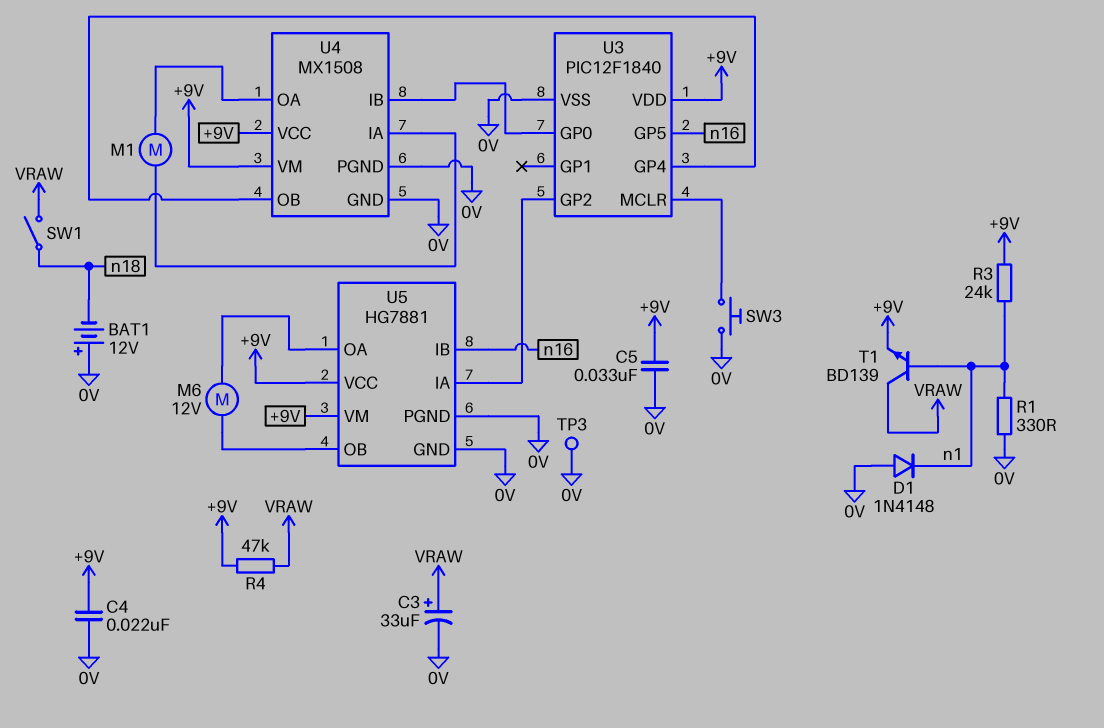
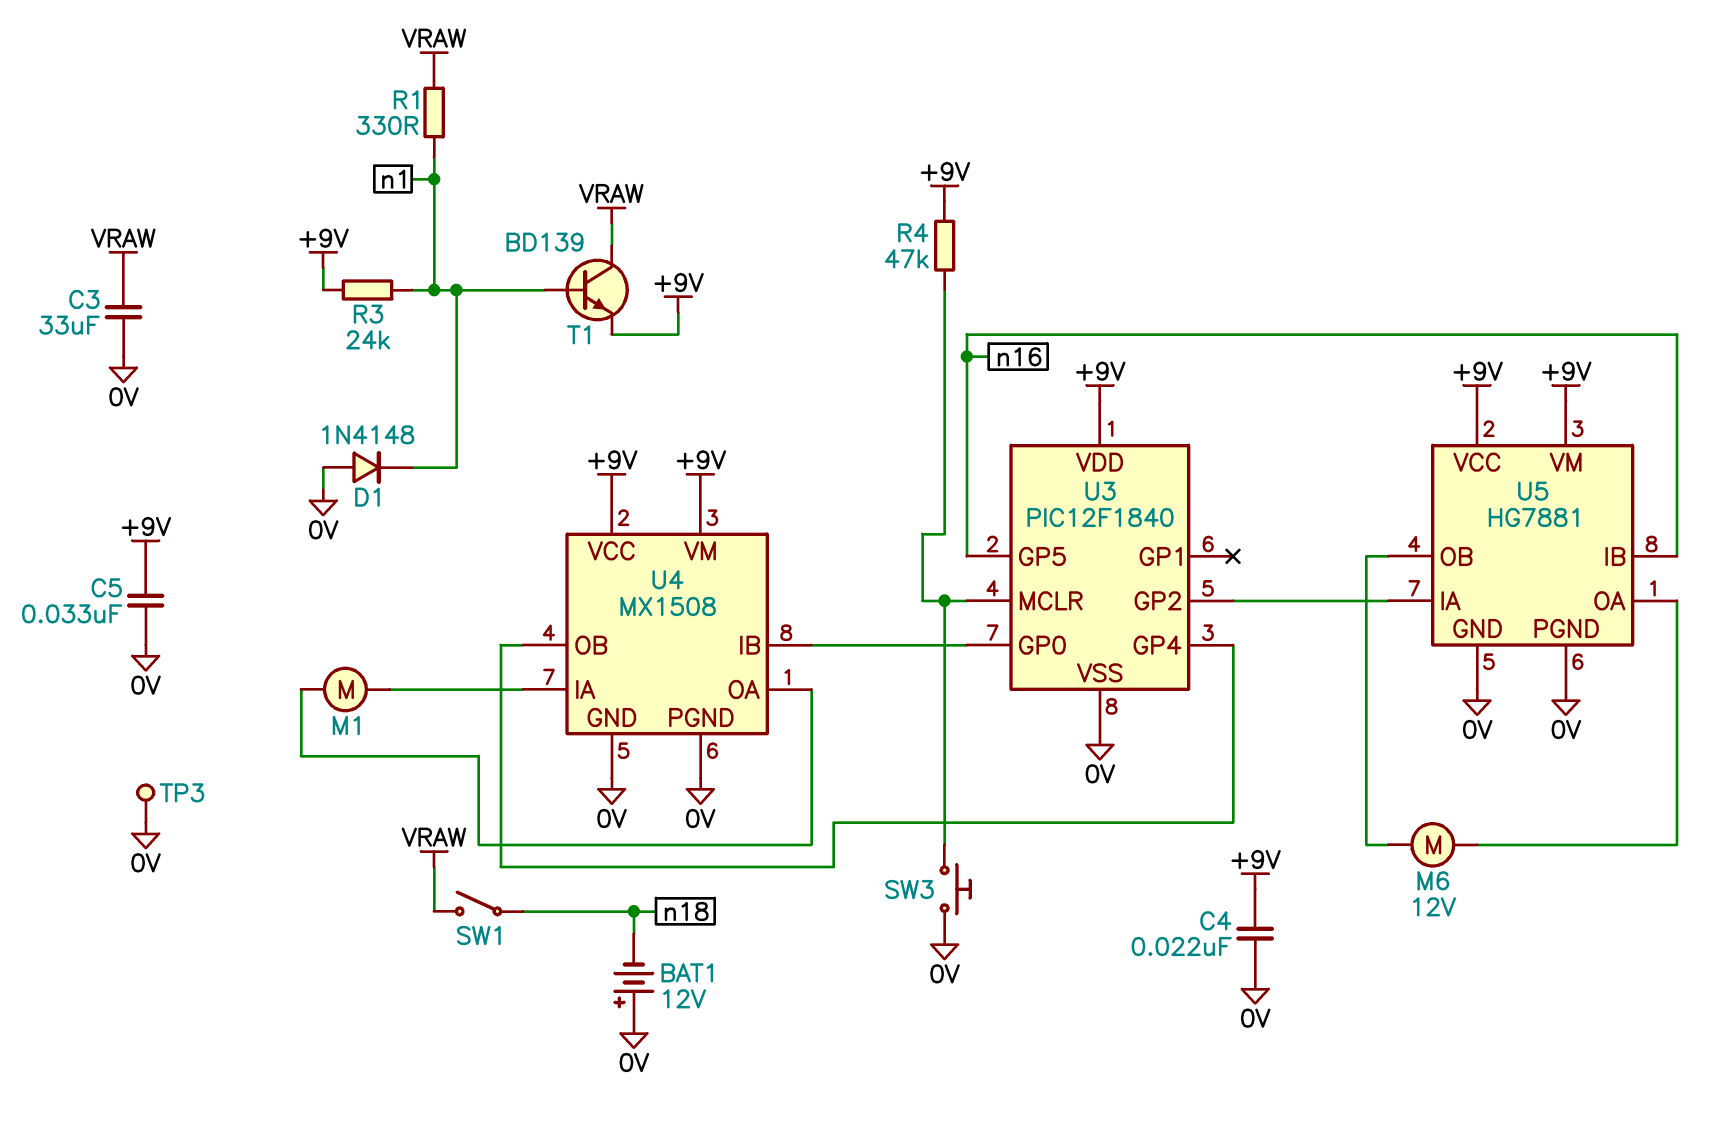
C3: 33uF (plus VRAW, minus 0V) -> 33uF (0V, VRAW)
R1: 330 (0V, n1) -> 330 (VRAW, n1)
R4: 47k (+9V, VRAW) -> 47k (+9V, U3/MCLR)

